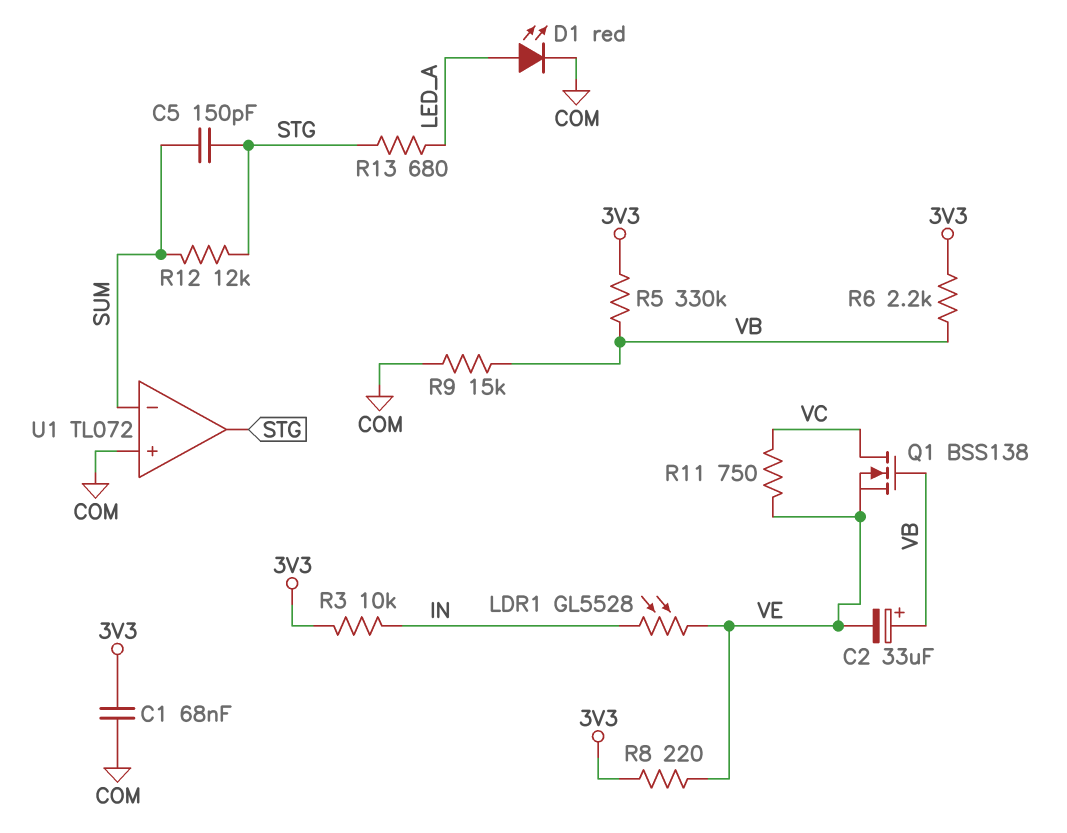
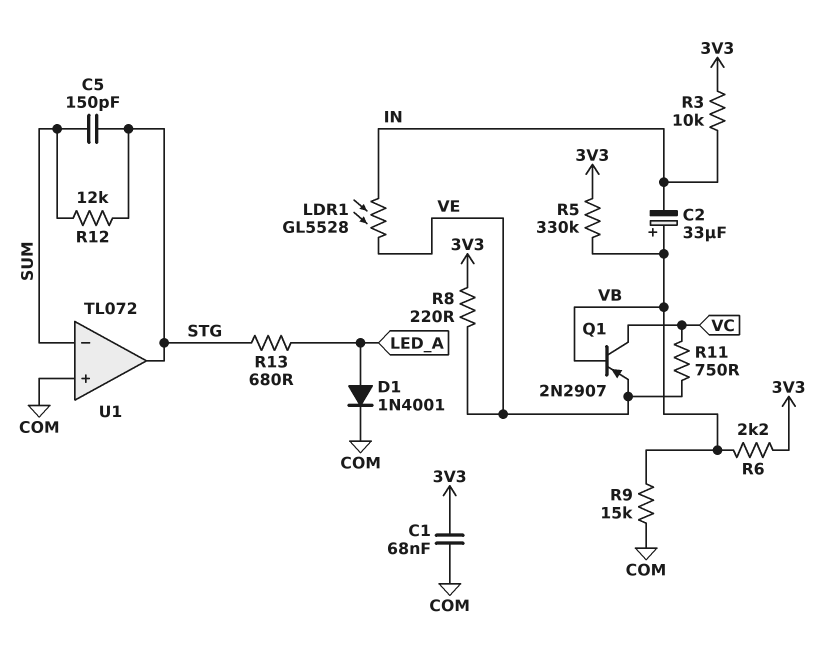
C2: 33uF (plus VB, minus VE) -> 33uF (plus VB, minus IN)
D1: LED red (A LED_A, K COM) -> diode 1N4001 (A LED_A, K COM)
Q1: NMOS BSS138 (G VB, D VC, S VE) -> PNP 2N2907 (B VB, C VC, E VE)

